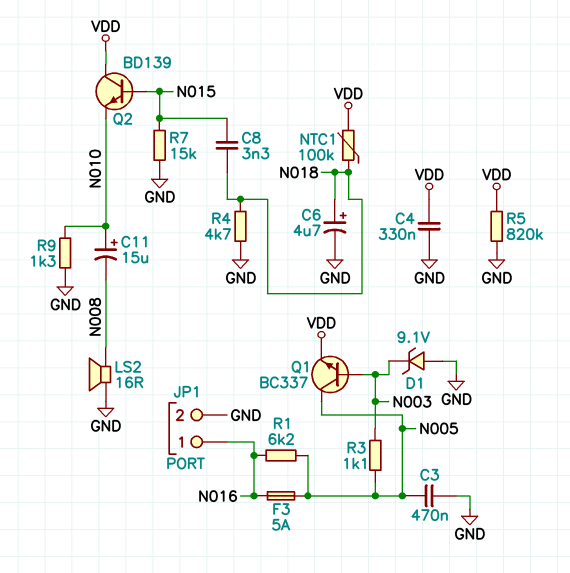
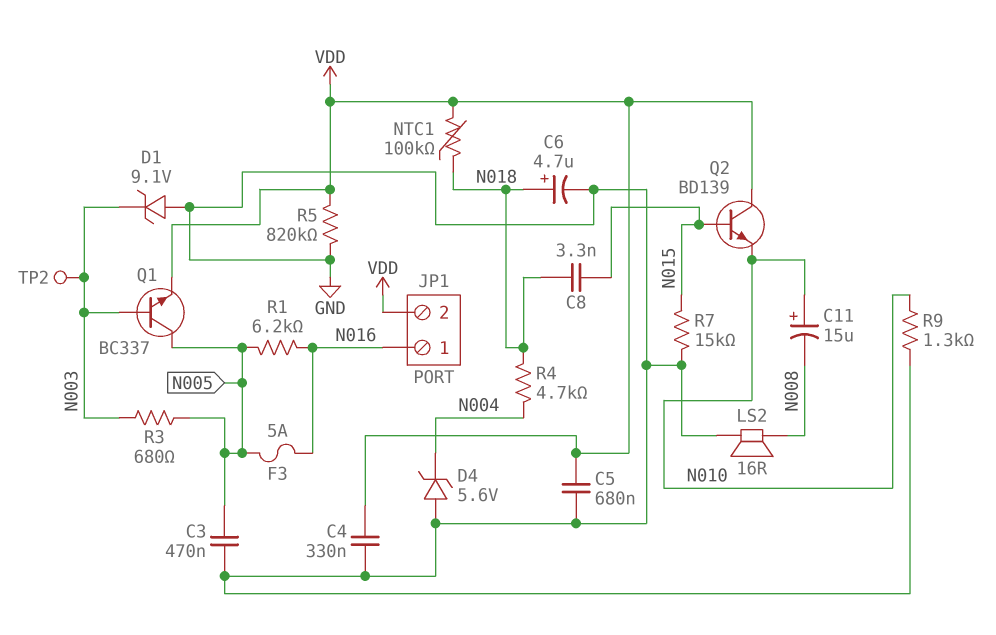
C5: none -> 680nF (GND, VDD)
D4: none -> zener 5.6V (A GND, K N004)
JP1 pin 2: GND -> VDD
R3: 1.1k (N003, N005) -> 680 (N003, N005)
R4: 4.7k (GND, N018) -> 4.7k (N004, N018)
TP2: none -> test point (N003)

